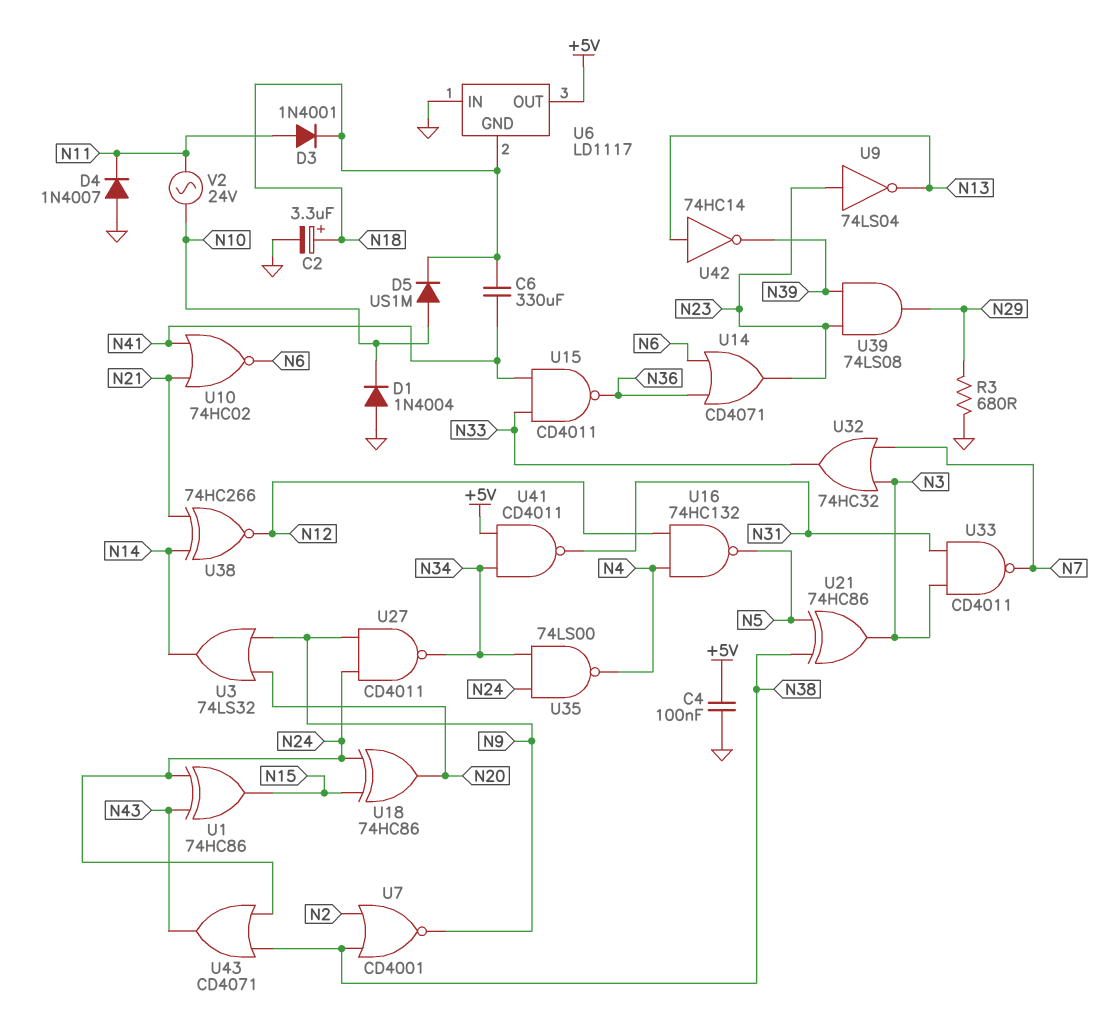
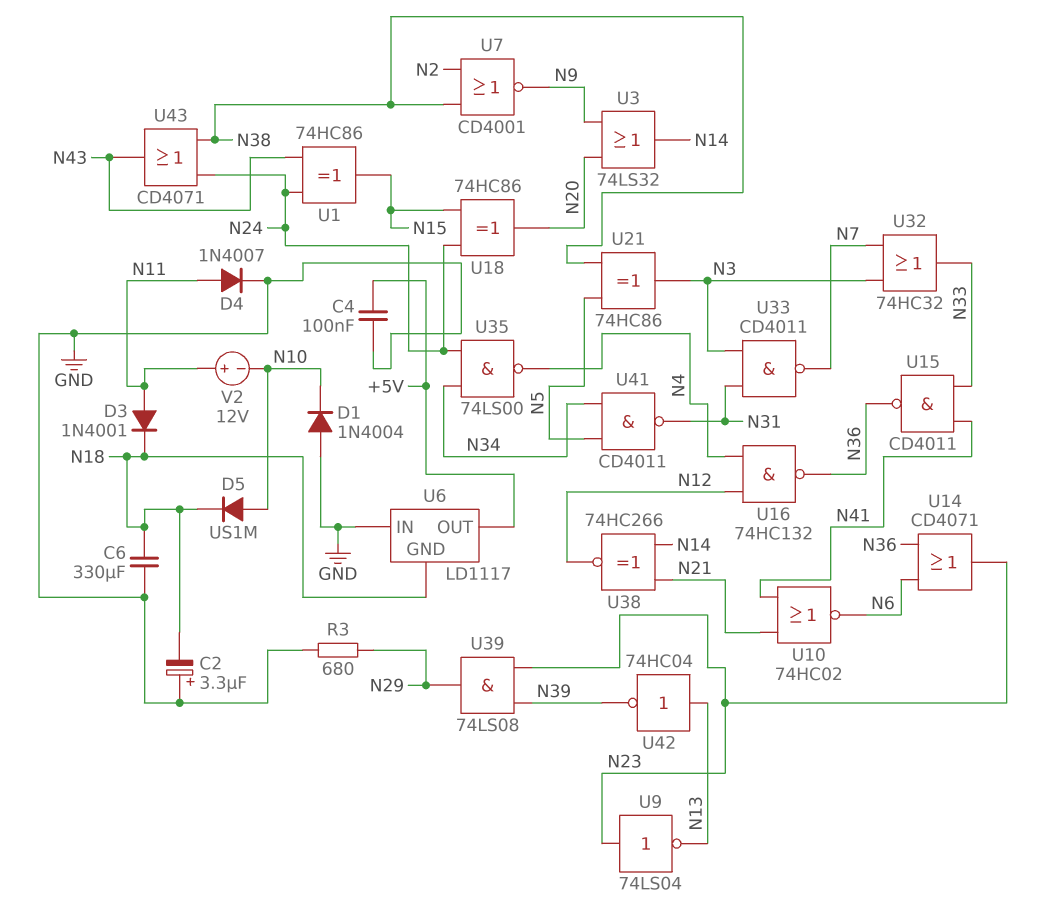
C2: 3.3uF (plus N18, minus GND) -> 3.3uF (plus GND, minus N18)
C6: 330uF (N18, N41) -> 330uF (GND, N18)
D4: diode 1N4007 (A GND, K N11) -> diode 1N4007 (A N11, K GND)
U16: NAND 74HC132 (in N4, in N12, out N5) -> NAND 74HC132 (in N4, in N12, out N36)
U27: NAND CD4011 (in N9, in N24, out N34) -> none
U41: NAND CD4011 (in +5V, in N34, out N31) -> NAND CD4011 (in N5, in N34, out N31)
U42: NOT 74HC14 (in N13, out N39) -> NOT 74HC04 (in N13, out N39)
V2: AC 24V (N10, N11) -> 12V (plus N11, minus N10)

